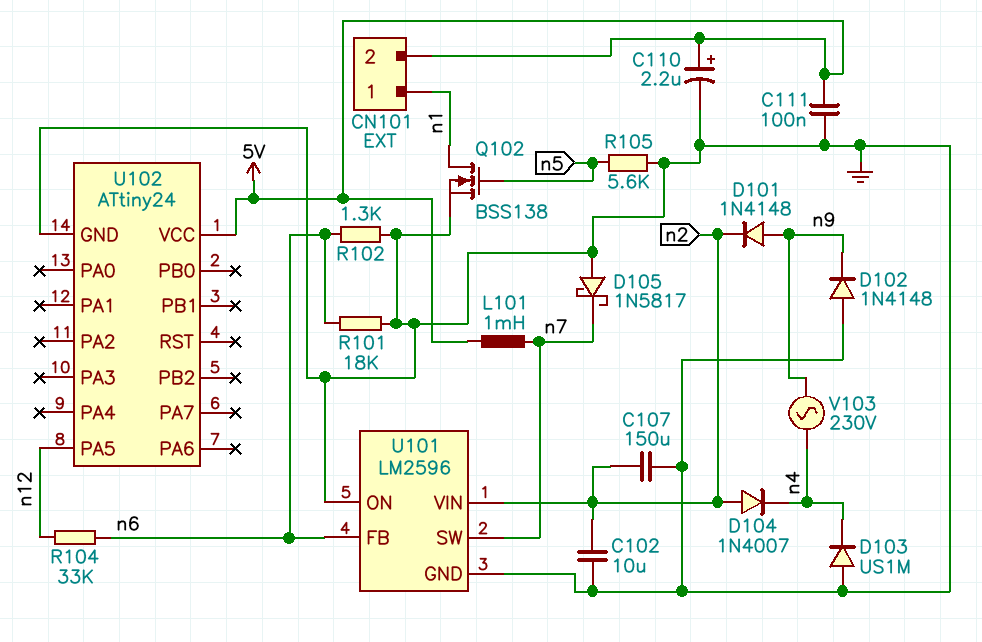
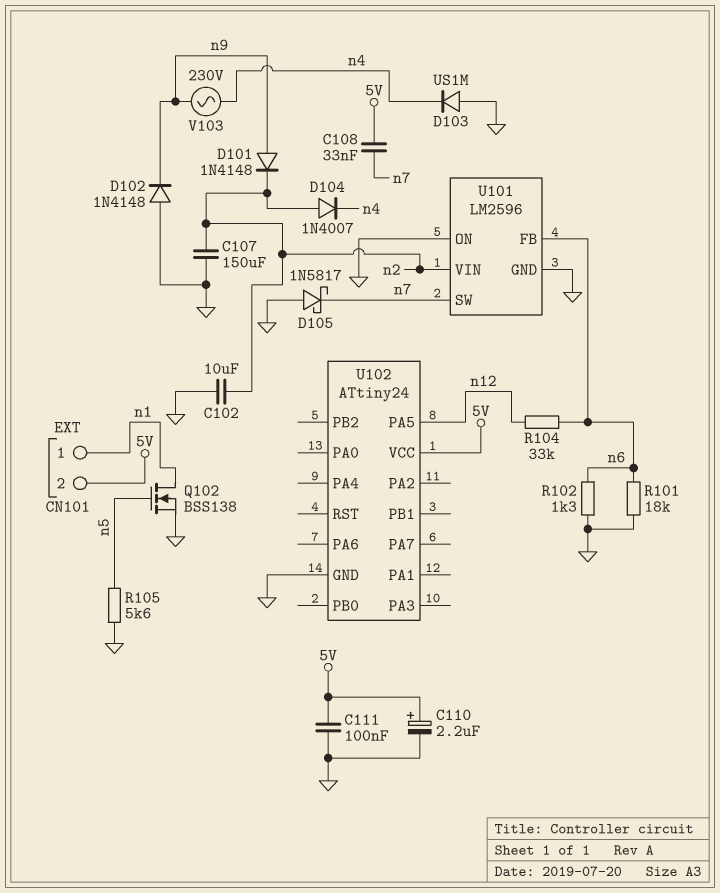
C108: none -> 33nF (5V, n7)
L101: 1mH (5V, n7) -> none

